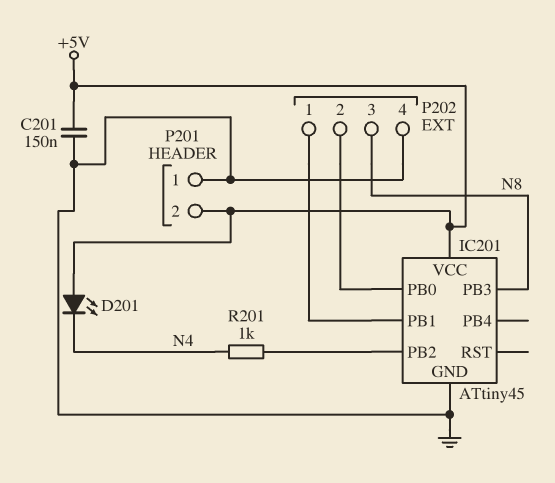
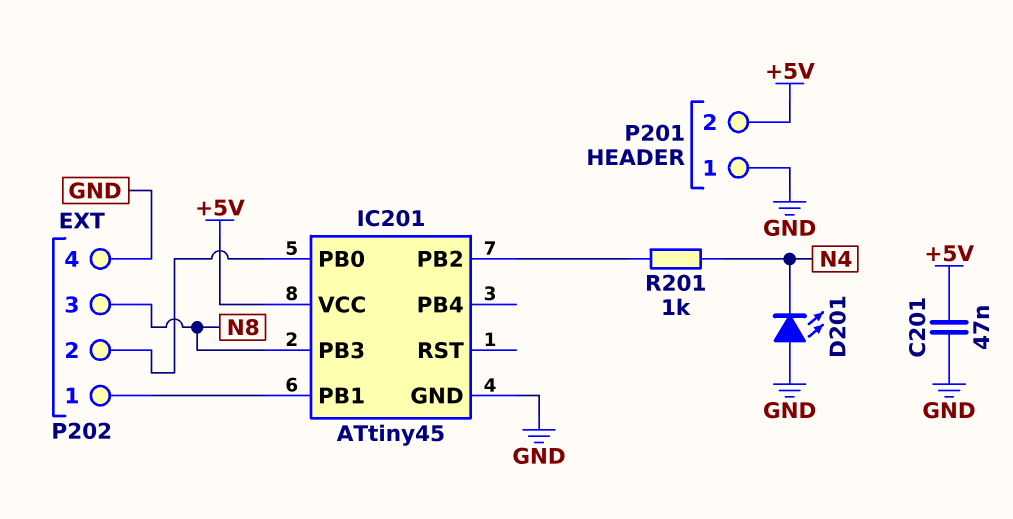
C201: 150nF (+5V, GND) -> 47nF (+5V, GND)
D201: LED (A +5V, K N4) -> LED (A GND, K N4)

